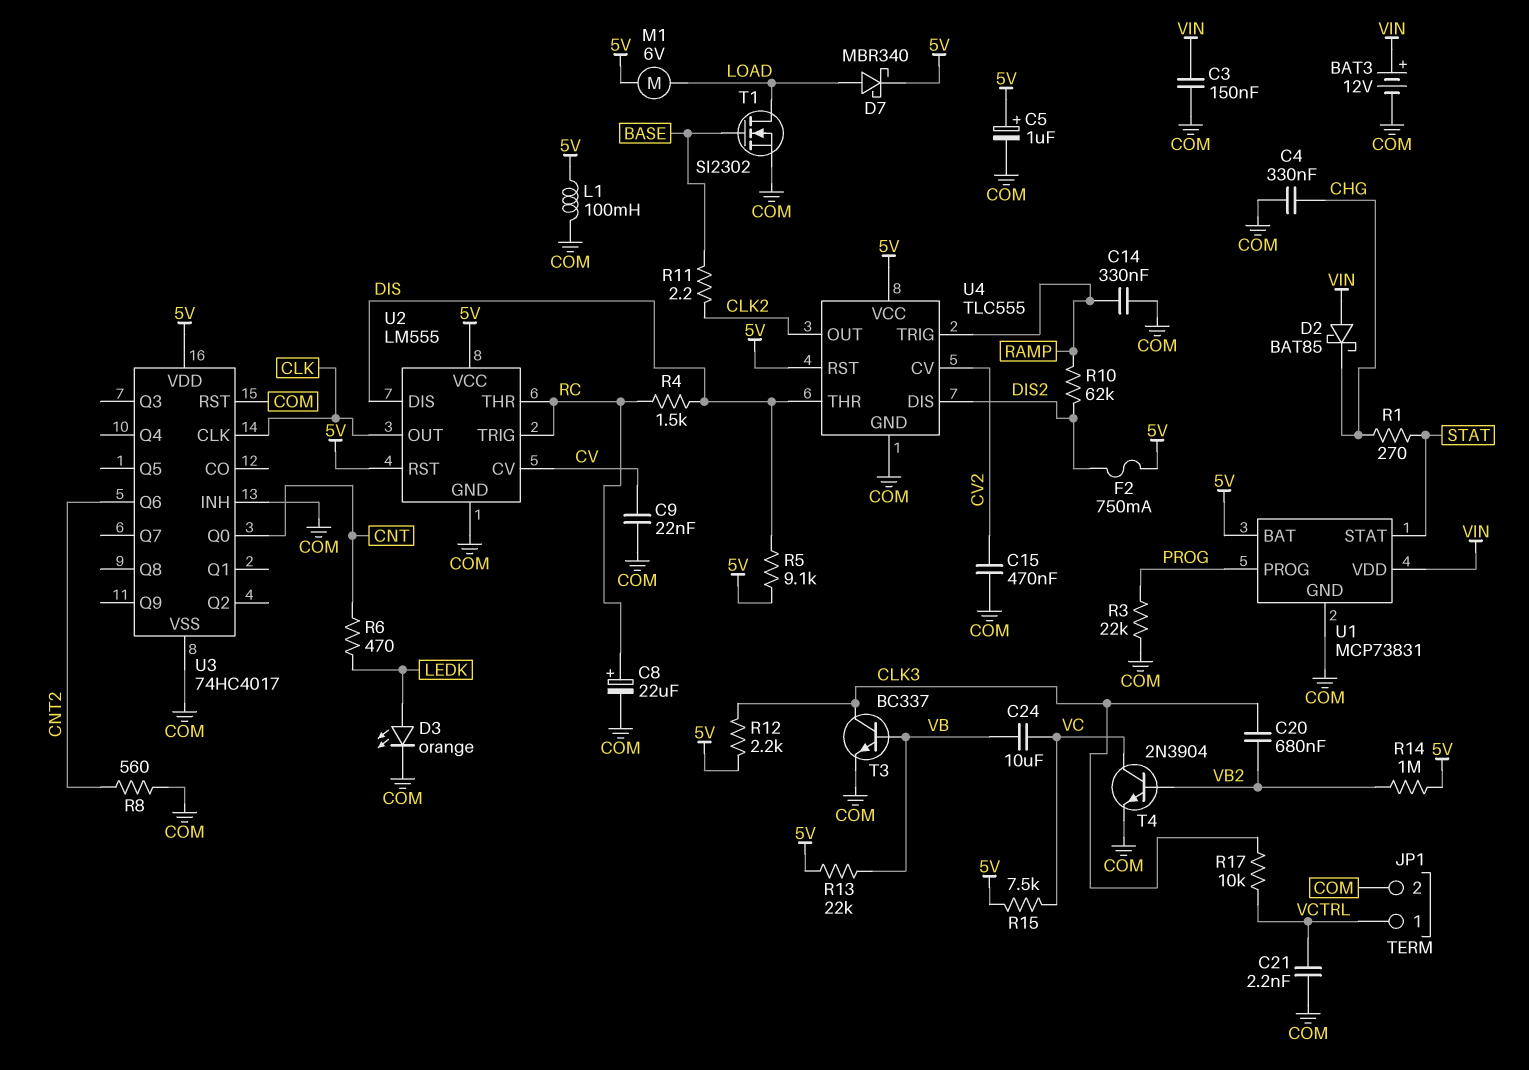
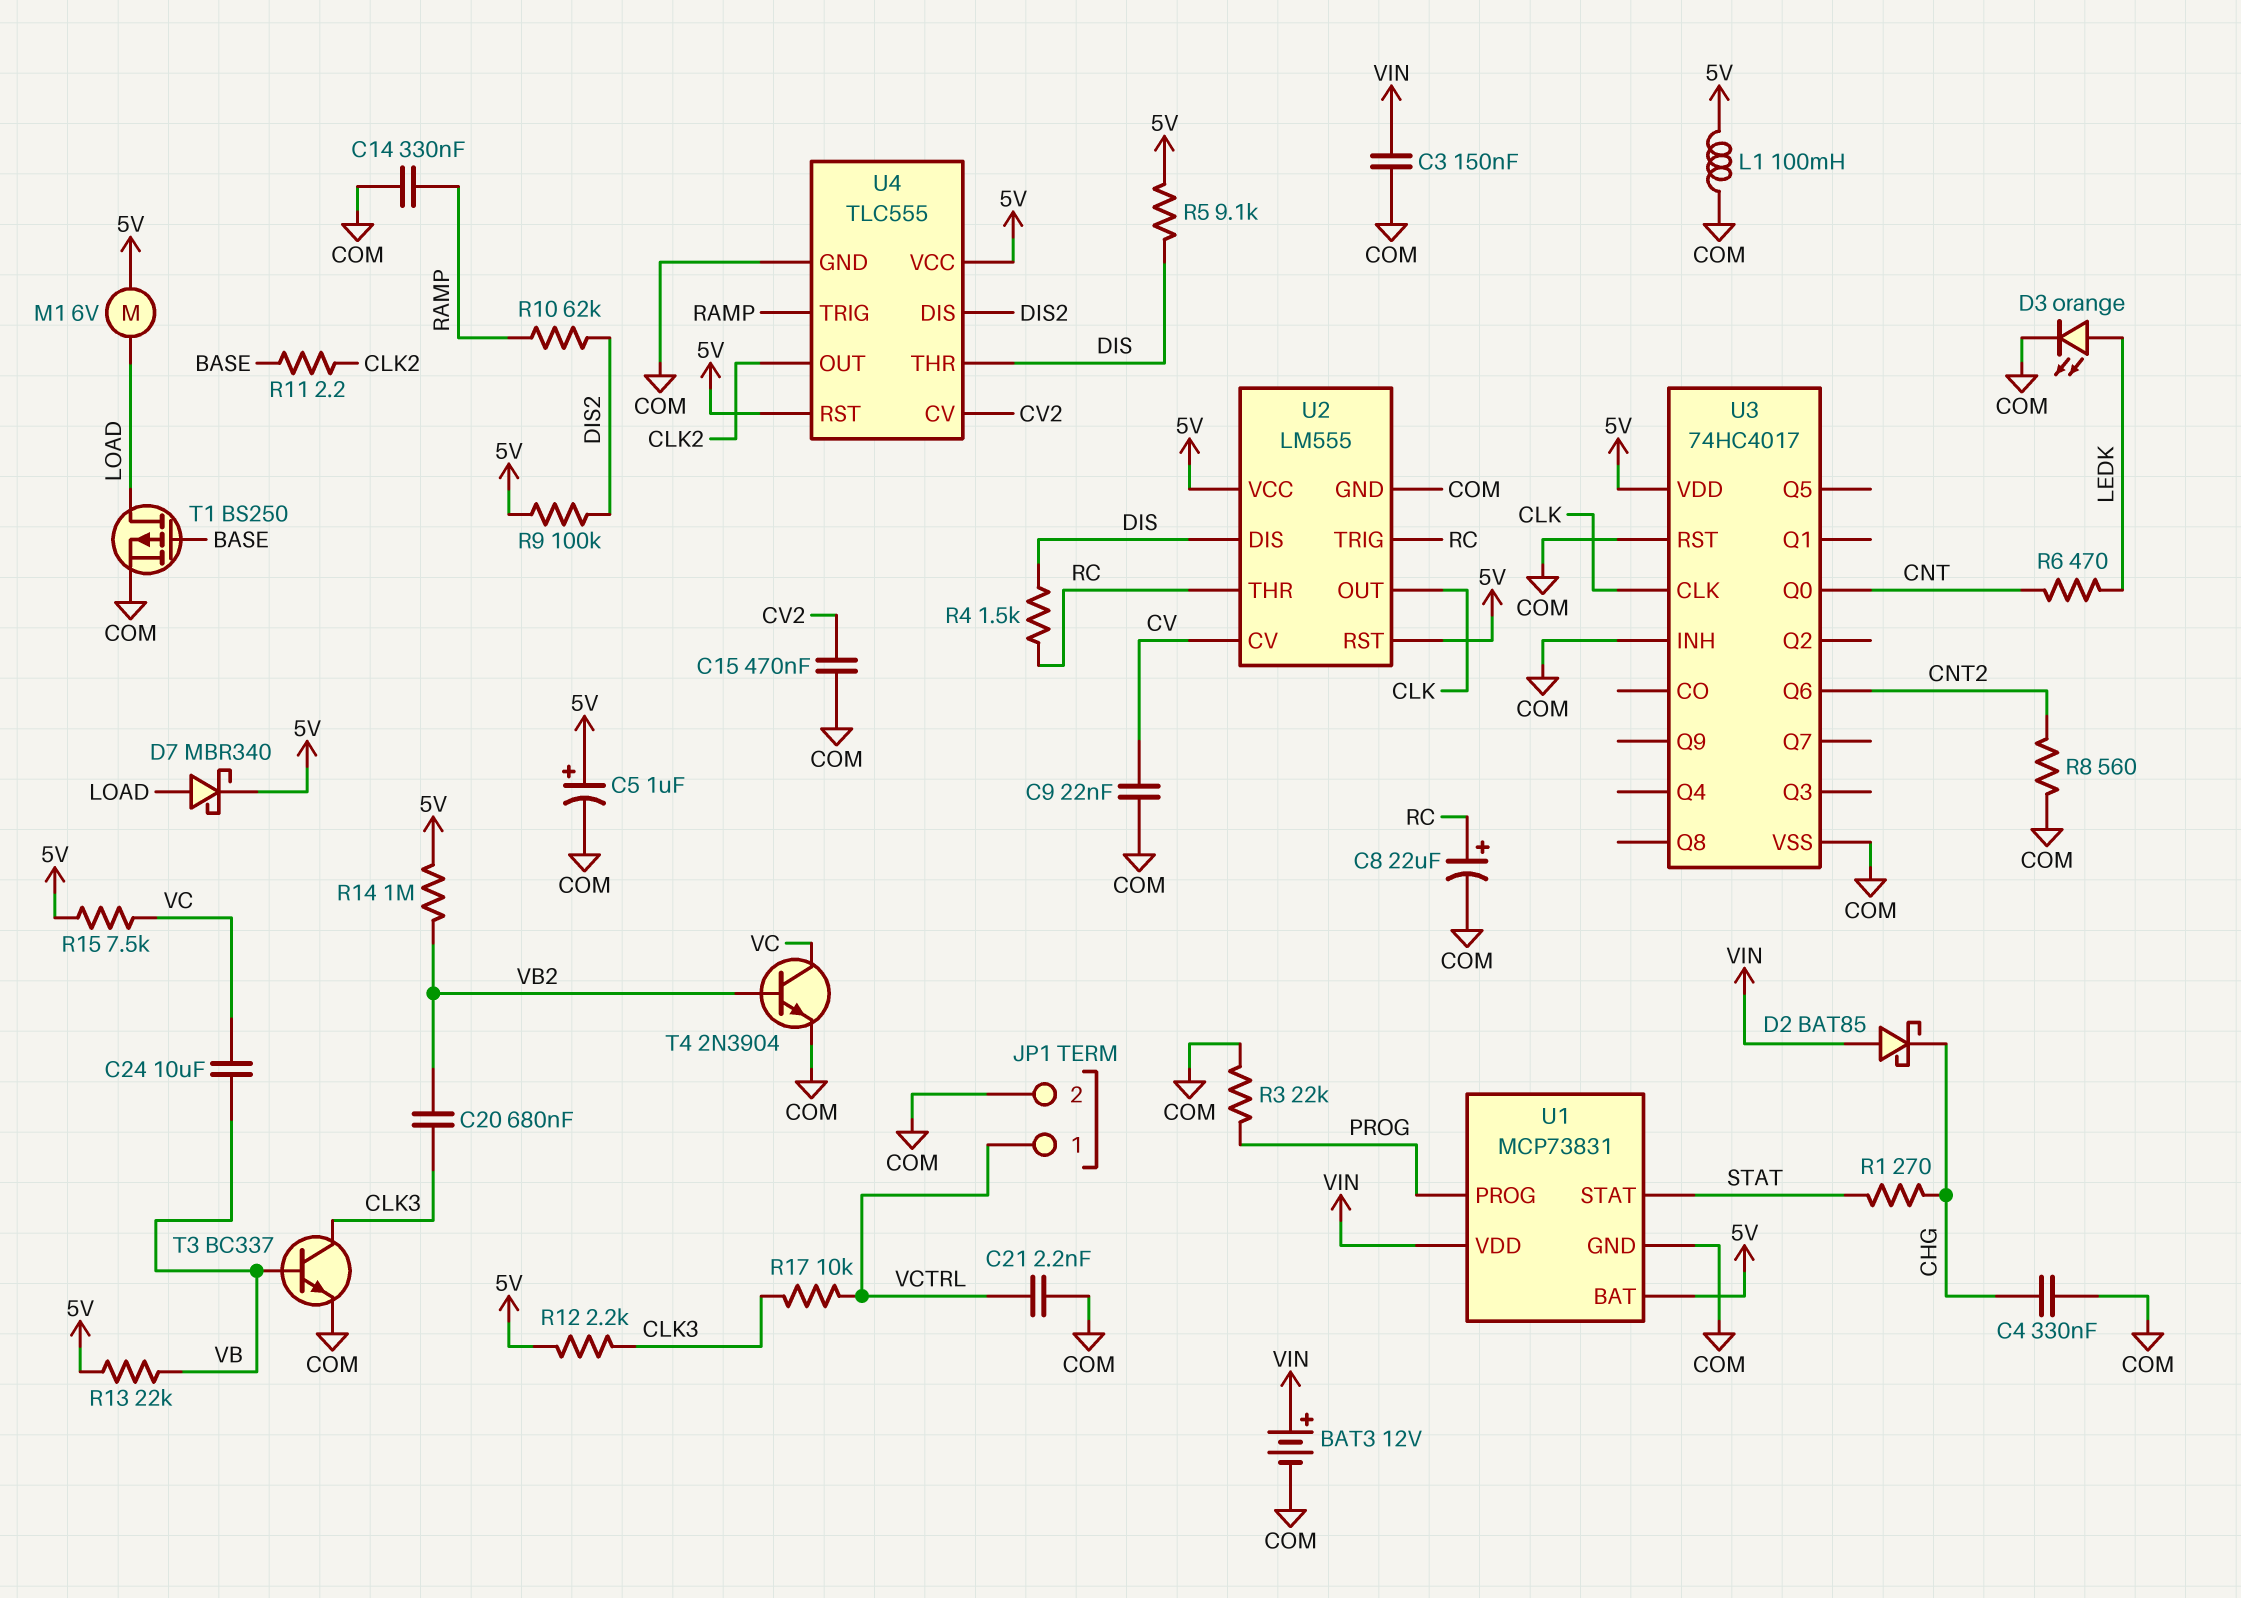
F2: 750mA (5V, DIS2) -> none
R9: none -> 100k (5V, DIS2)
T1: NMOS SI2302 (G BASE, D LOAD, S COM) -> PMOS BS250 (G BASE, D LOAD, S COM)

